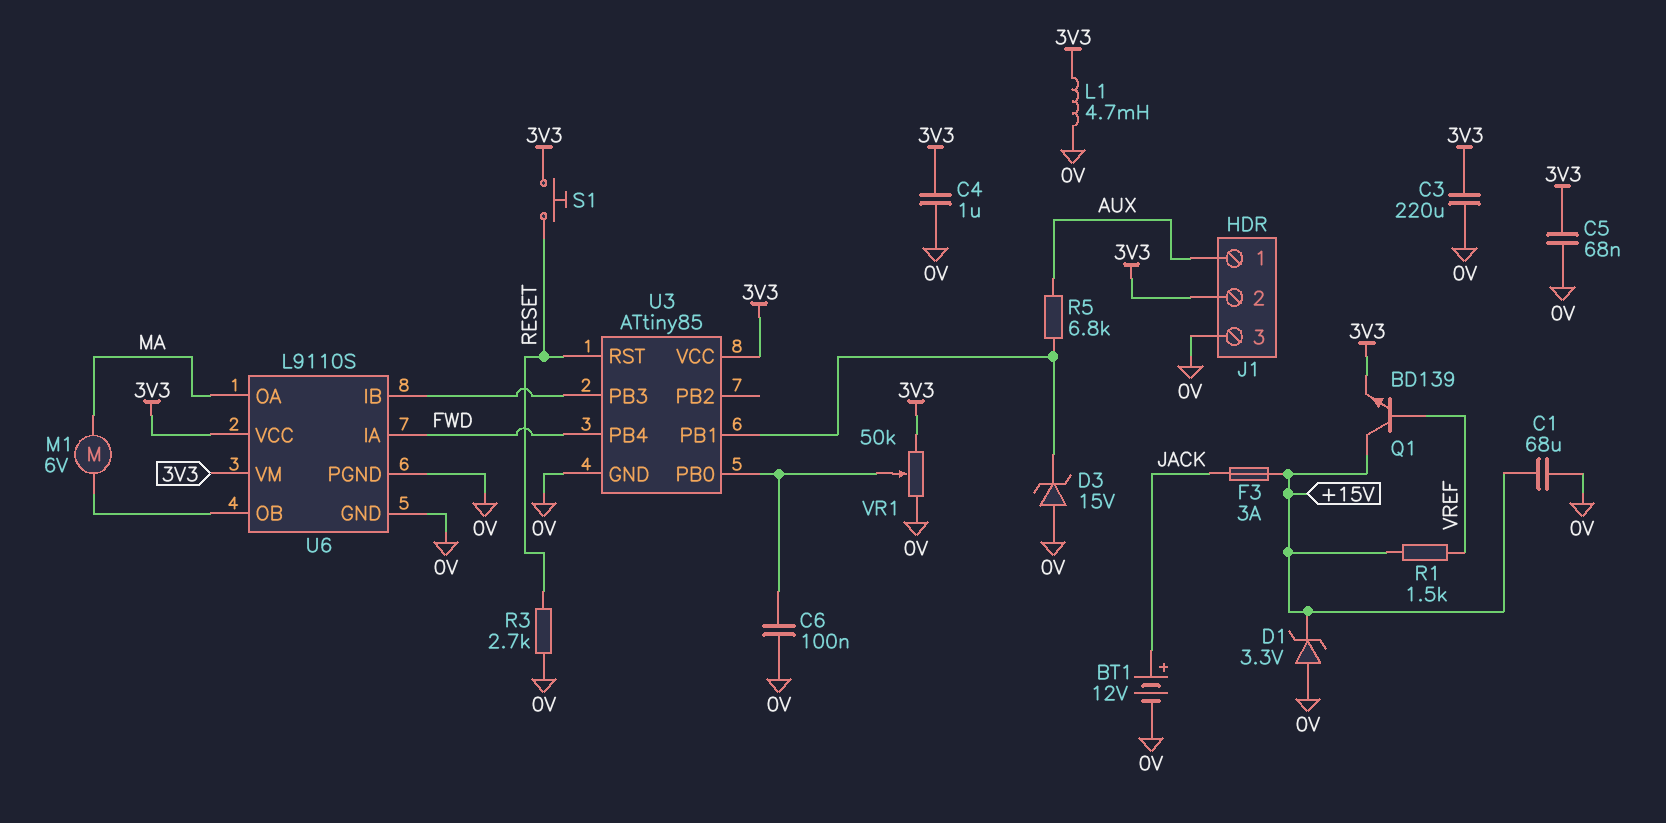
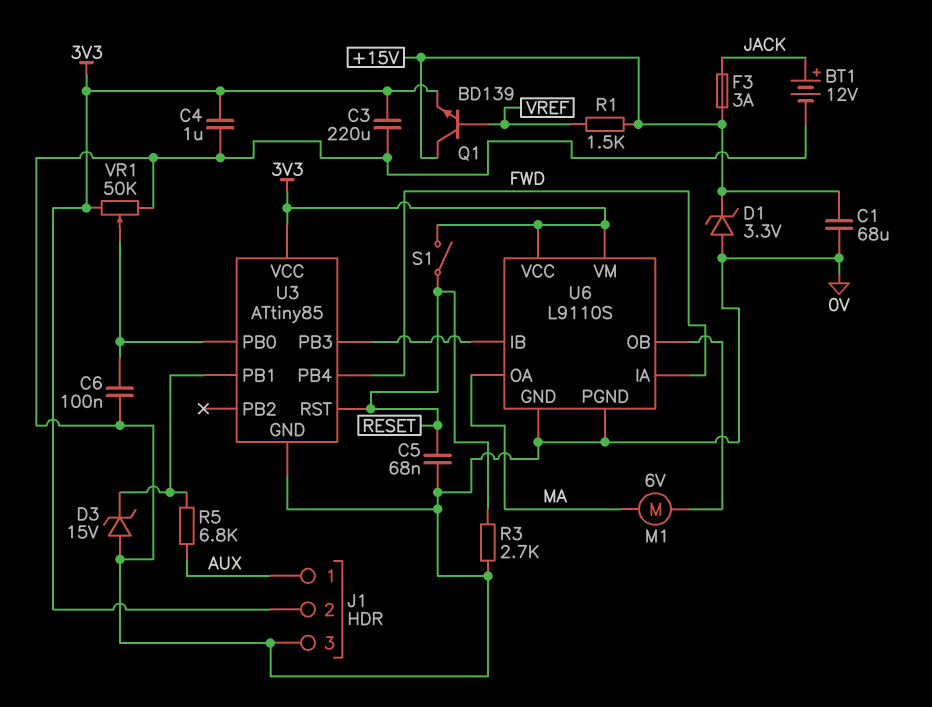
C5: 68nF (0V, 3V3) -> 68nF (0V, RESET)
L1: 4.7mH (0V, 3V3) -> none
S1: button (3V3, RESET) -> switch (3V3, RESET)

